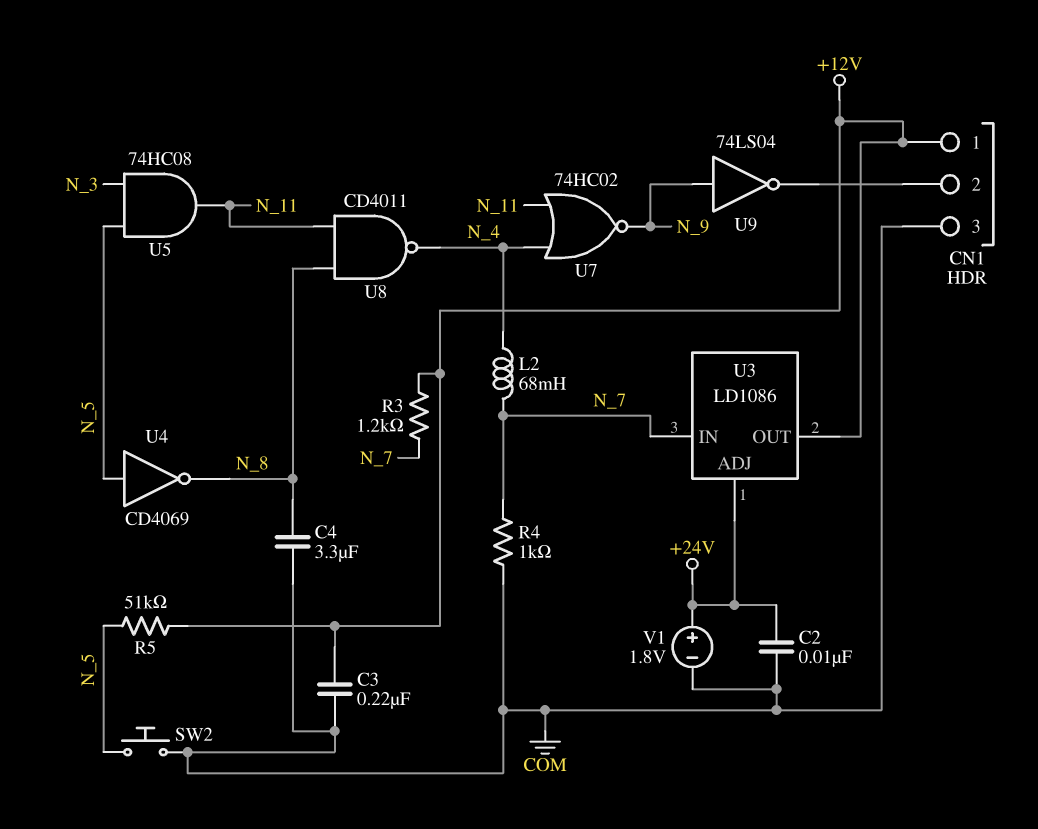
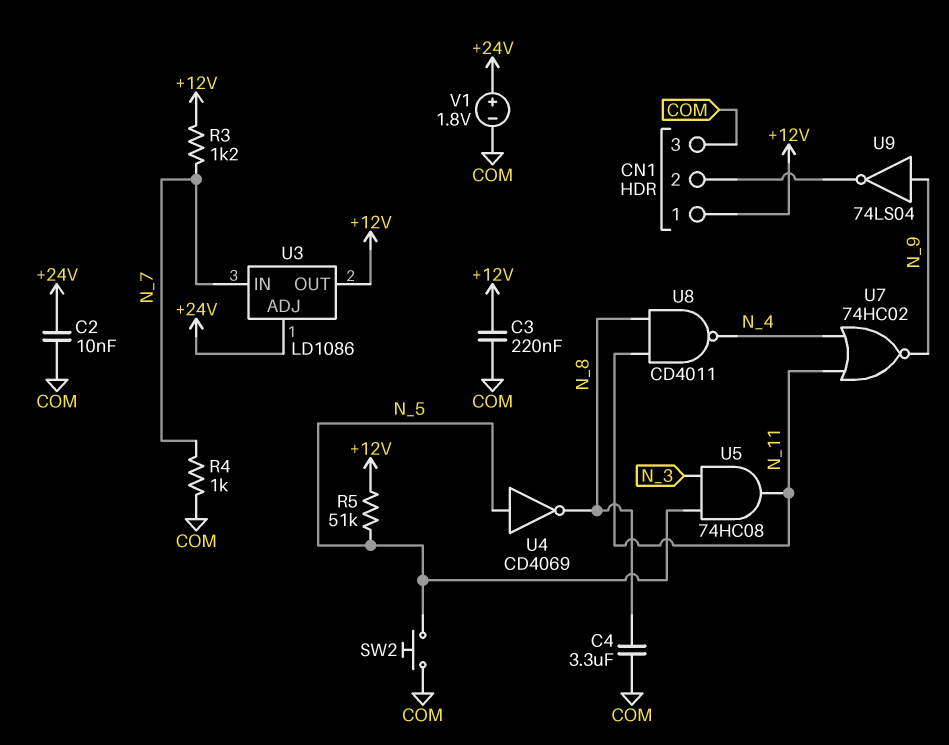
L2: 68mH (N_4, N_7) -> none

